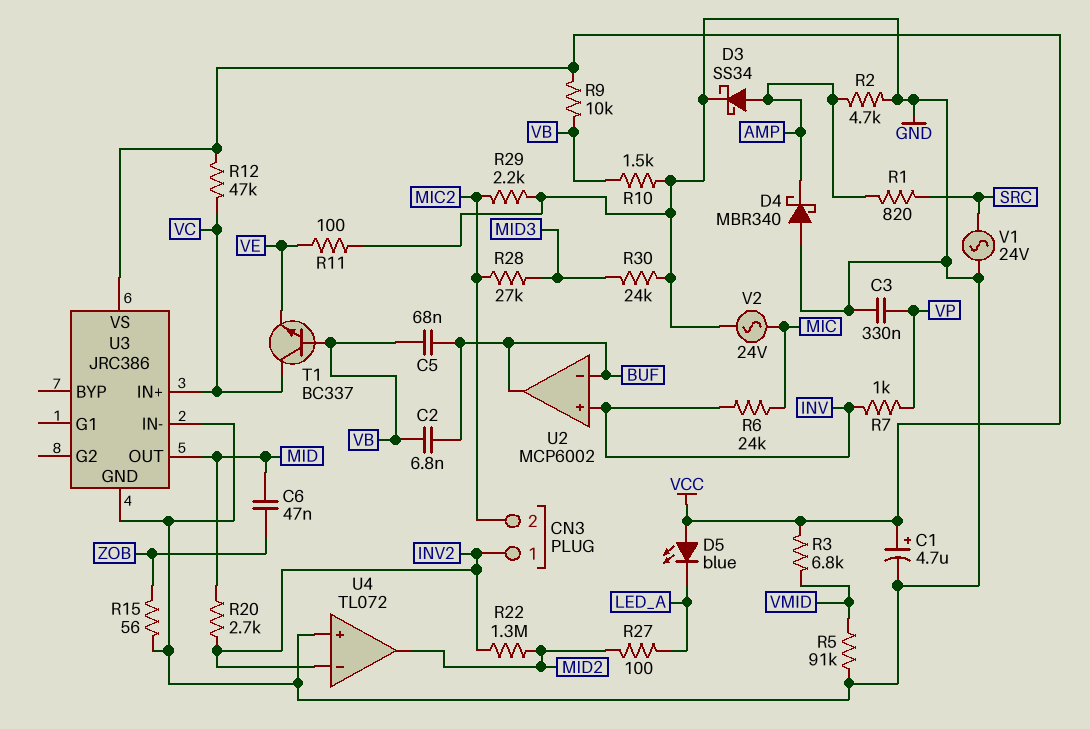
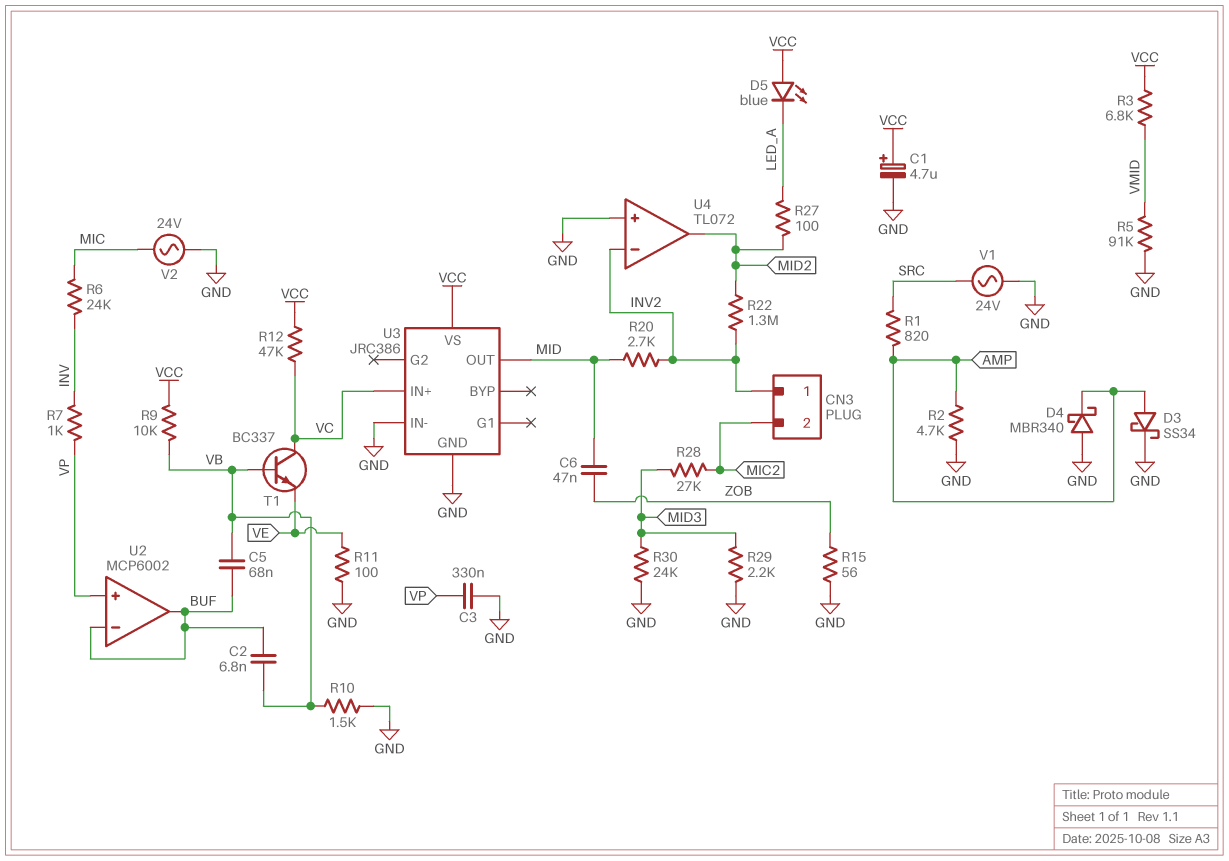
R29: 2.2k (GND, MIC2) -> 2.2k (GND, MID3)
U2 pin in+: INV -> VP

